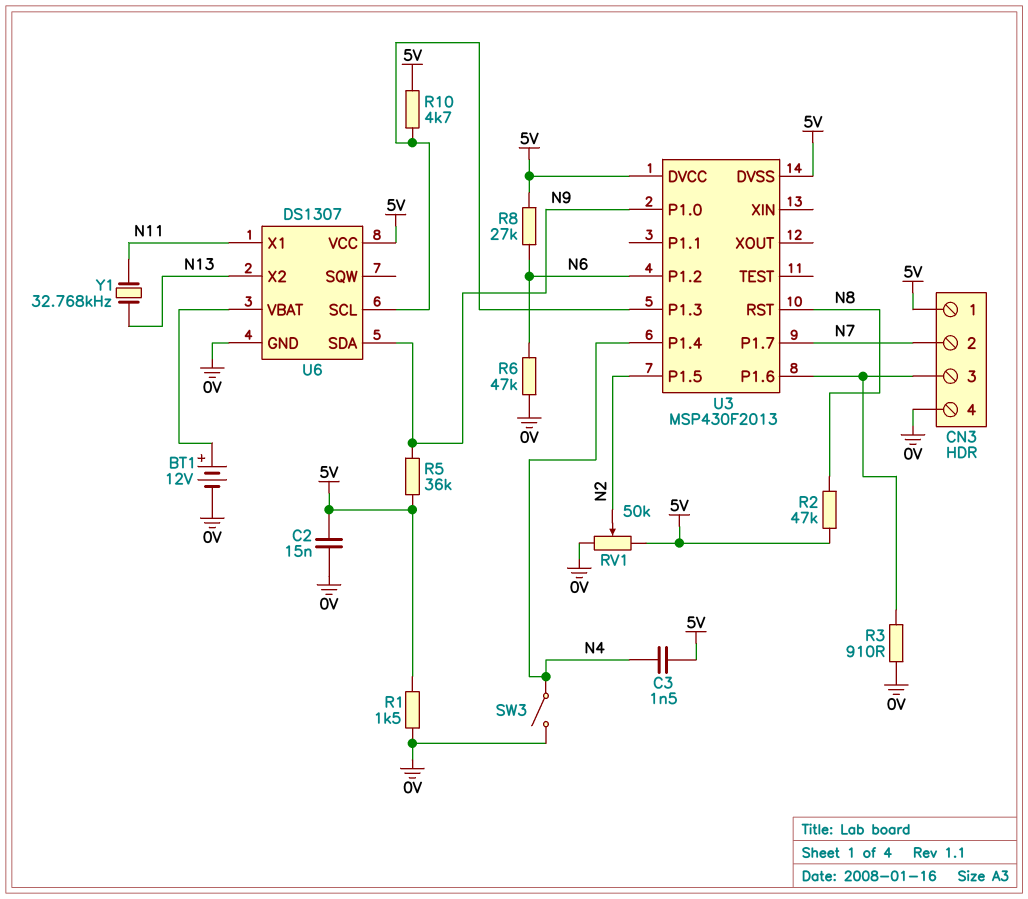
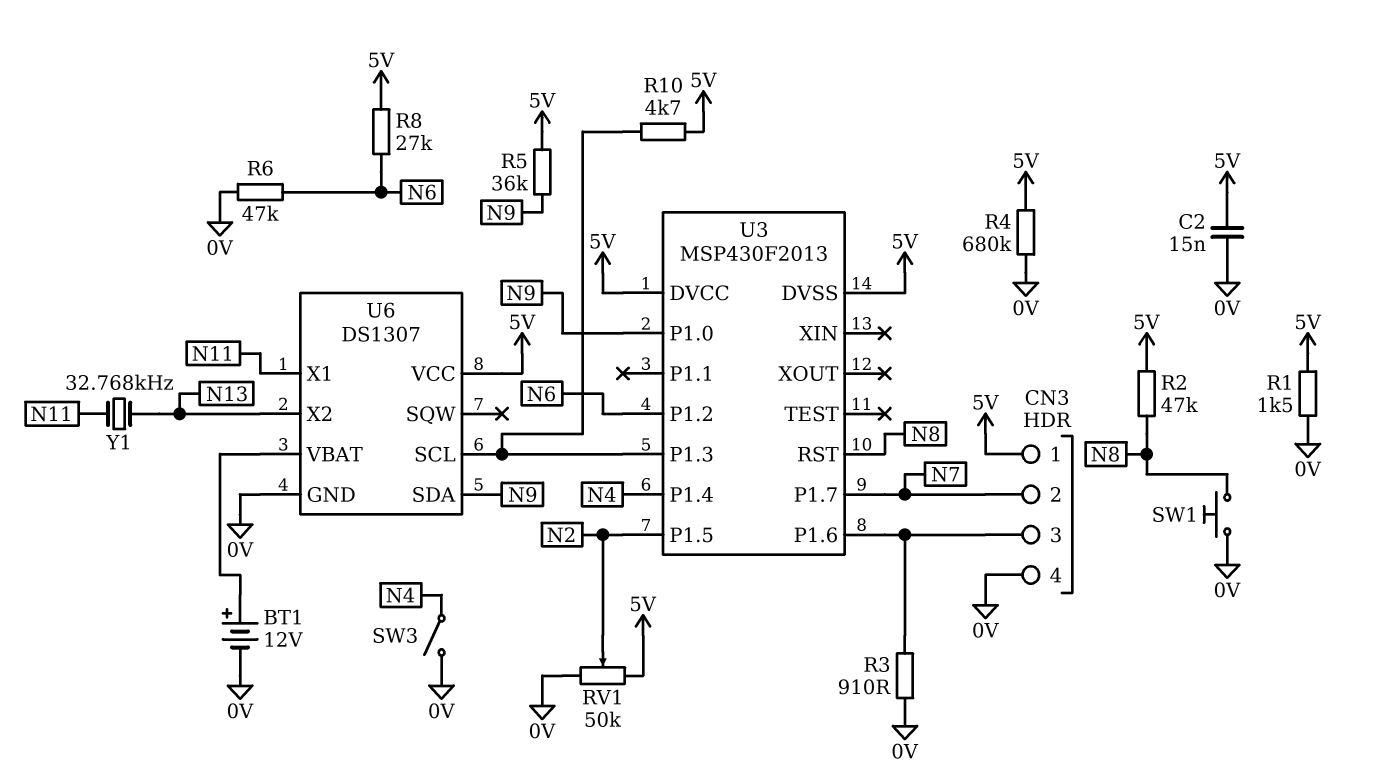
C3: 1.5nF (5V, N4) -> none
R4: none -> 680k (0V, 5V)
SW1: none -> button (0V, N8)

